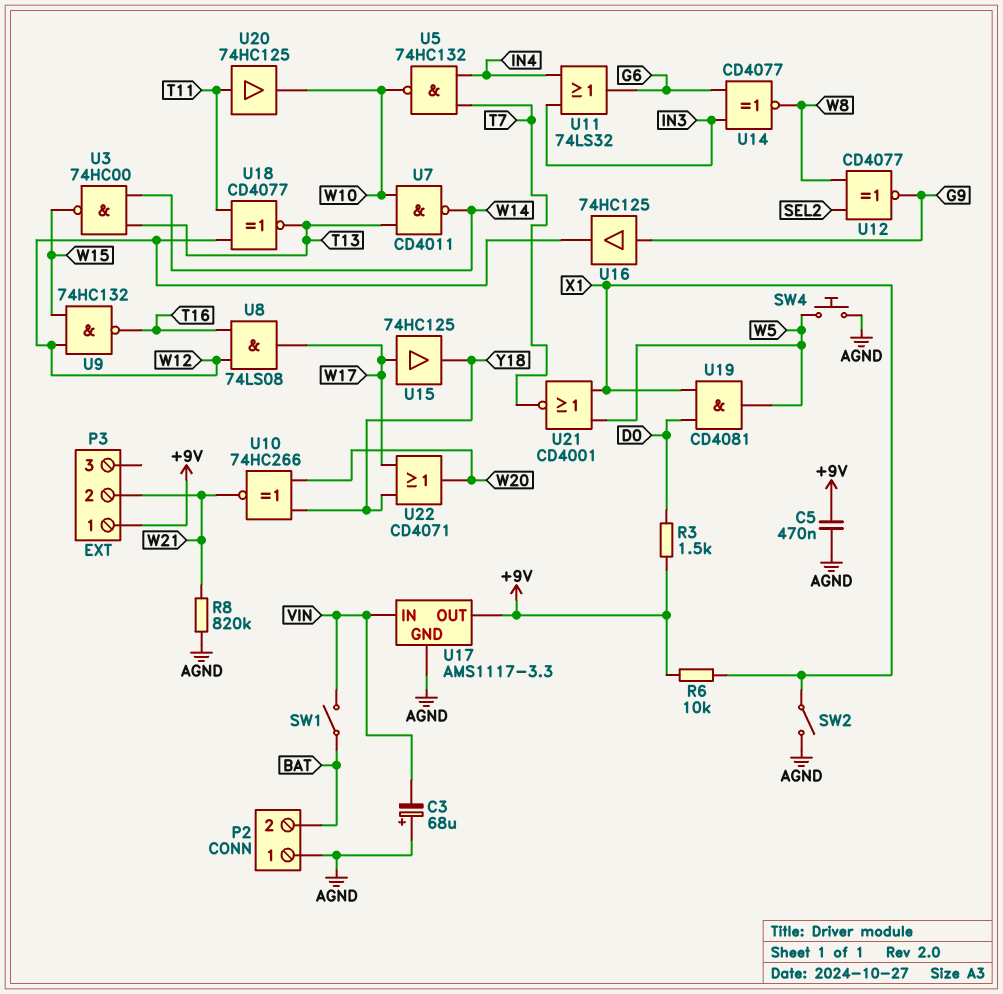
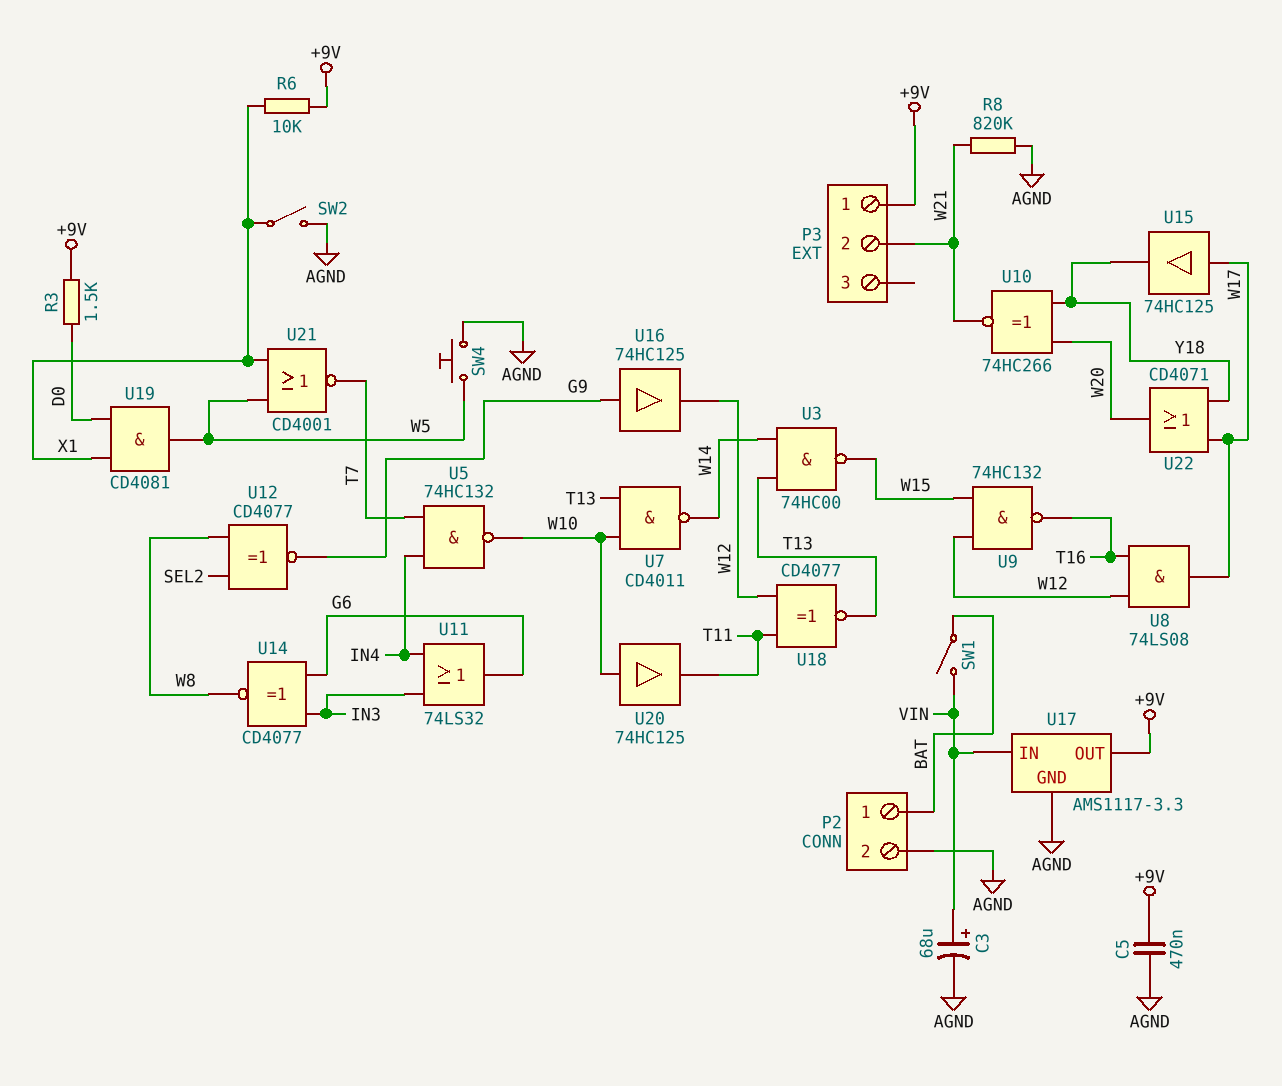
C3: 68uF (plus AGND, minus VIN) -> 68uF (plus VIN, minus AGND)
P2 pin 1: AGND -> BAT
P2 pin 2: BAT -> AGND
U20: buffer 74HC125 (in T11, out W10) -> buffer 74HC125 (in W10, out T11)

